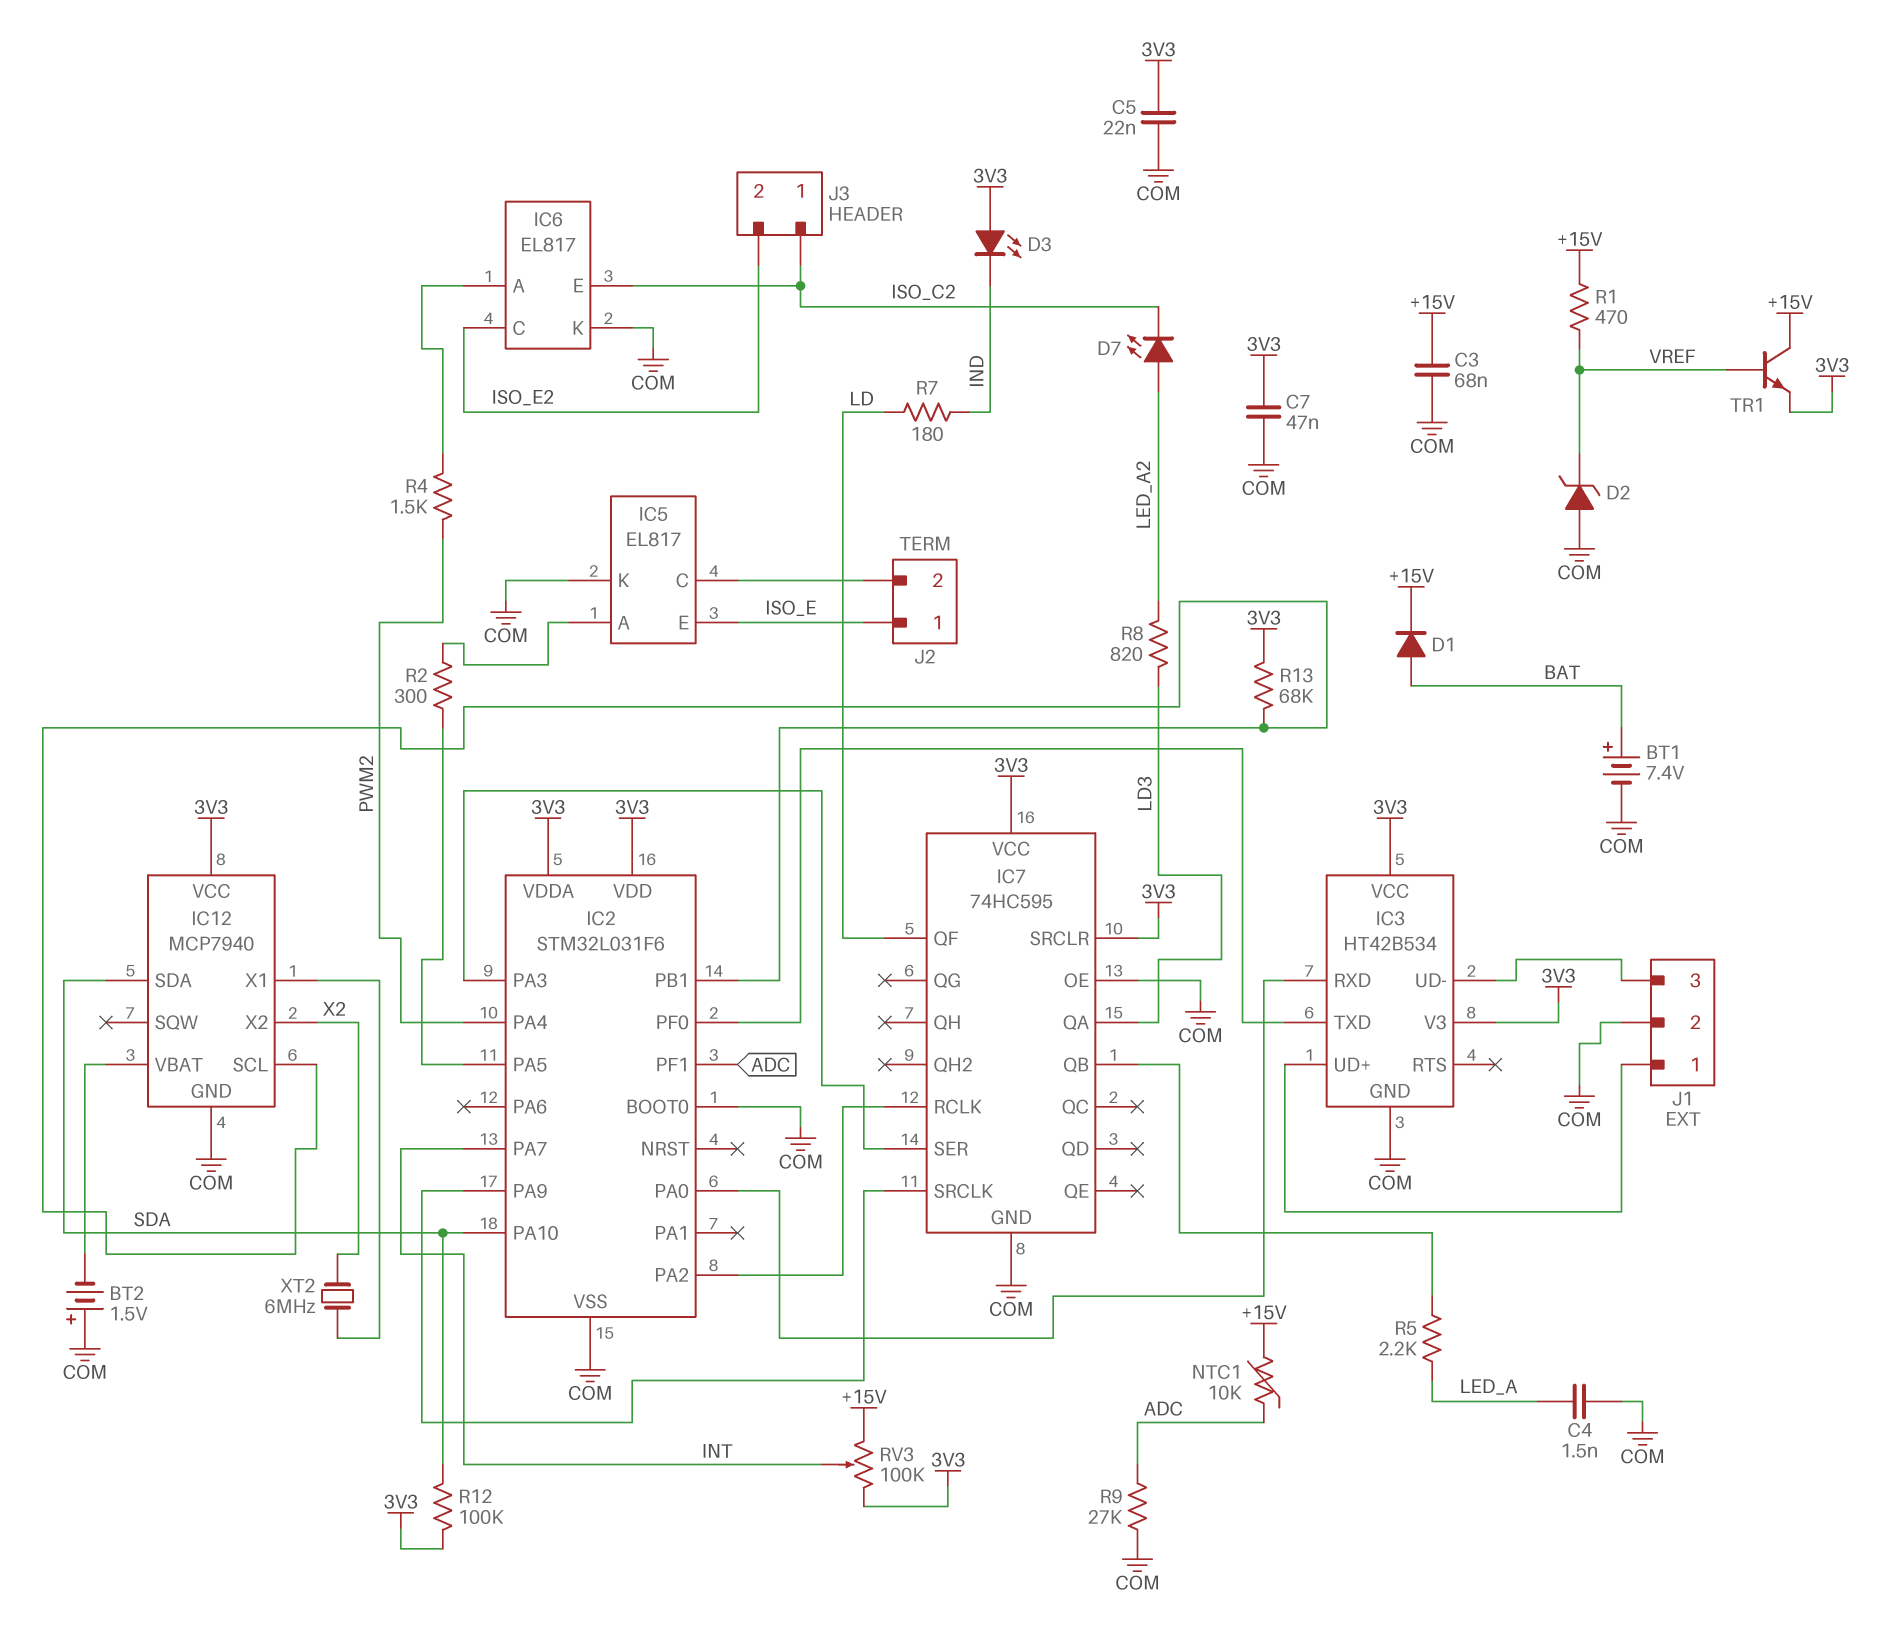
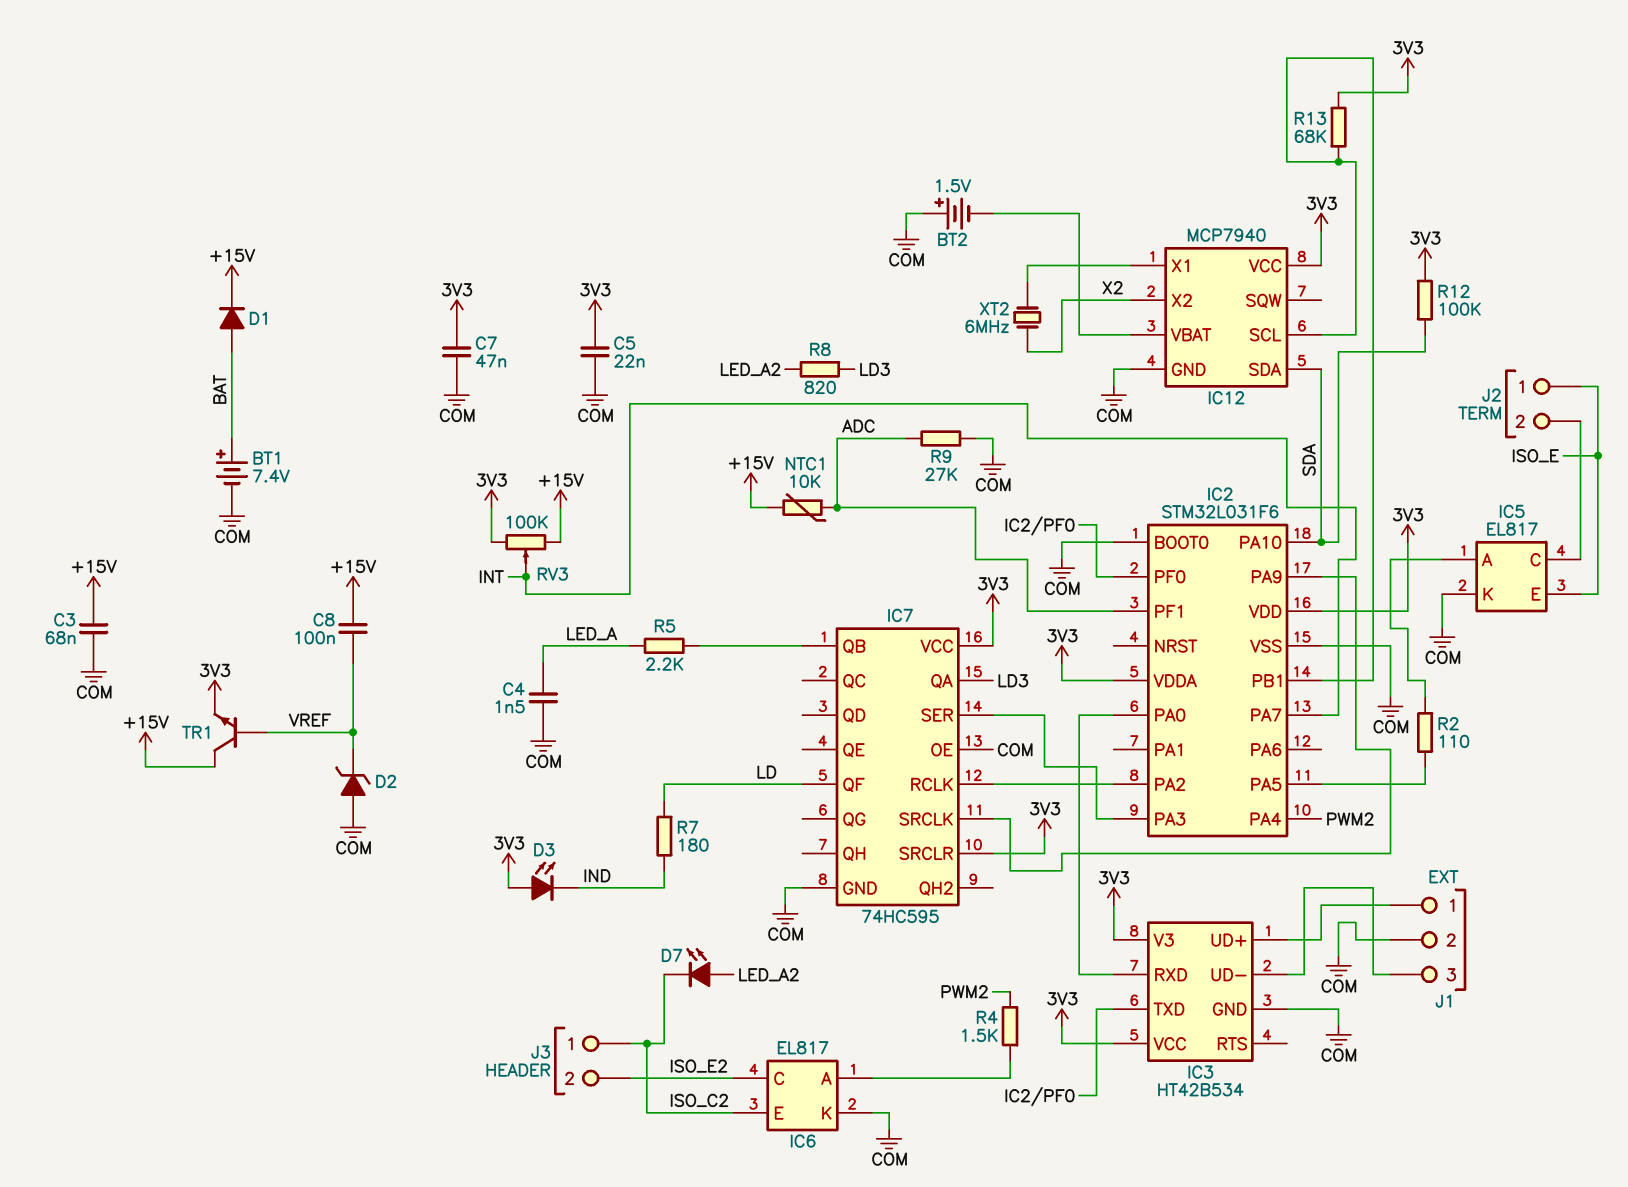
C8: none -> 100nF (+15V, VREF)
R1: 470 (+15V, VREF) -> none
R2: 300 (IC2/PA5, IC5/A) -> 110 (IC2/PA5, IC5/A)

